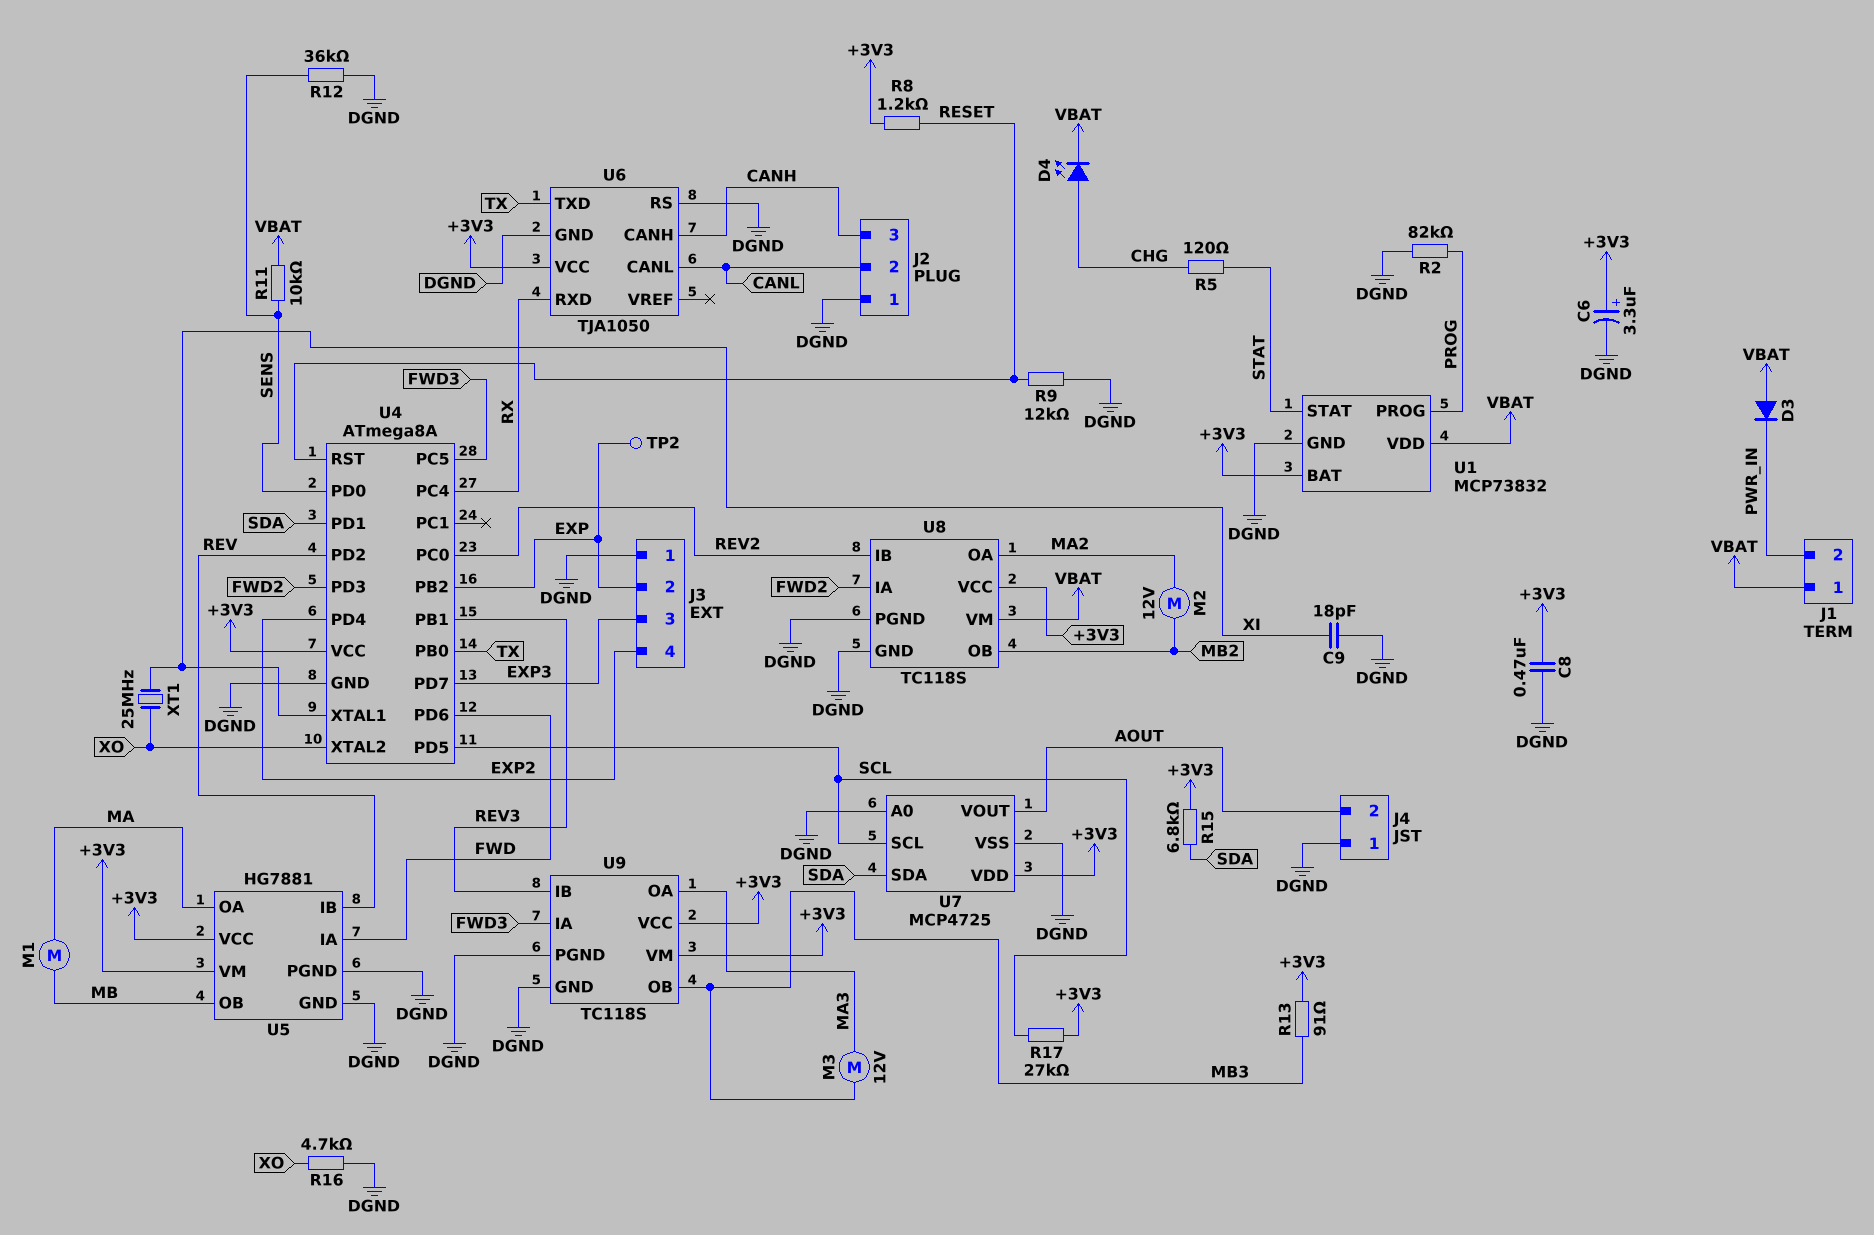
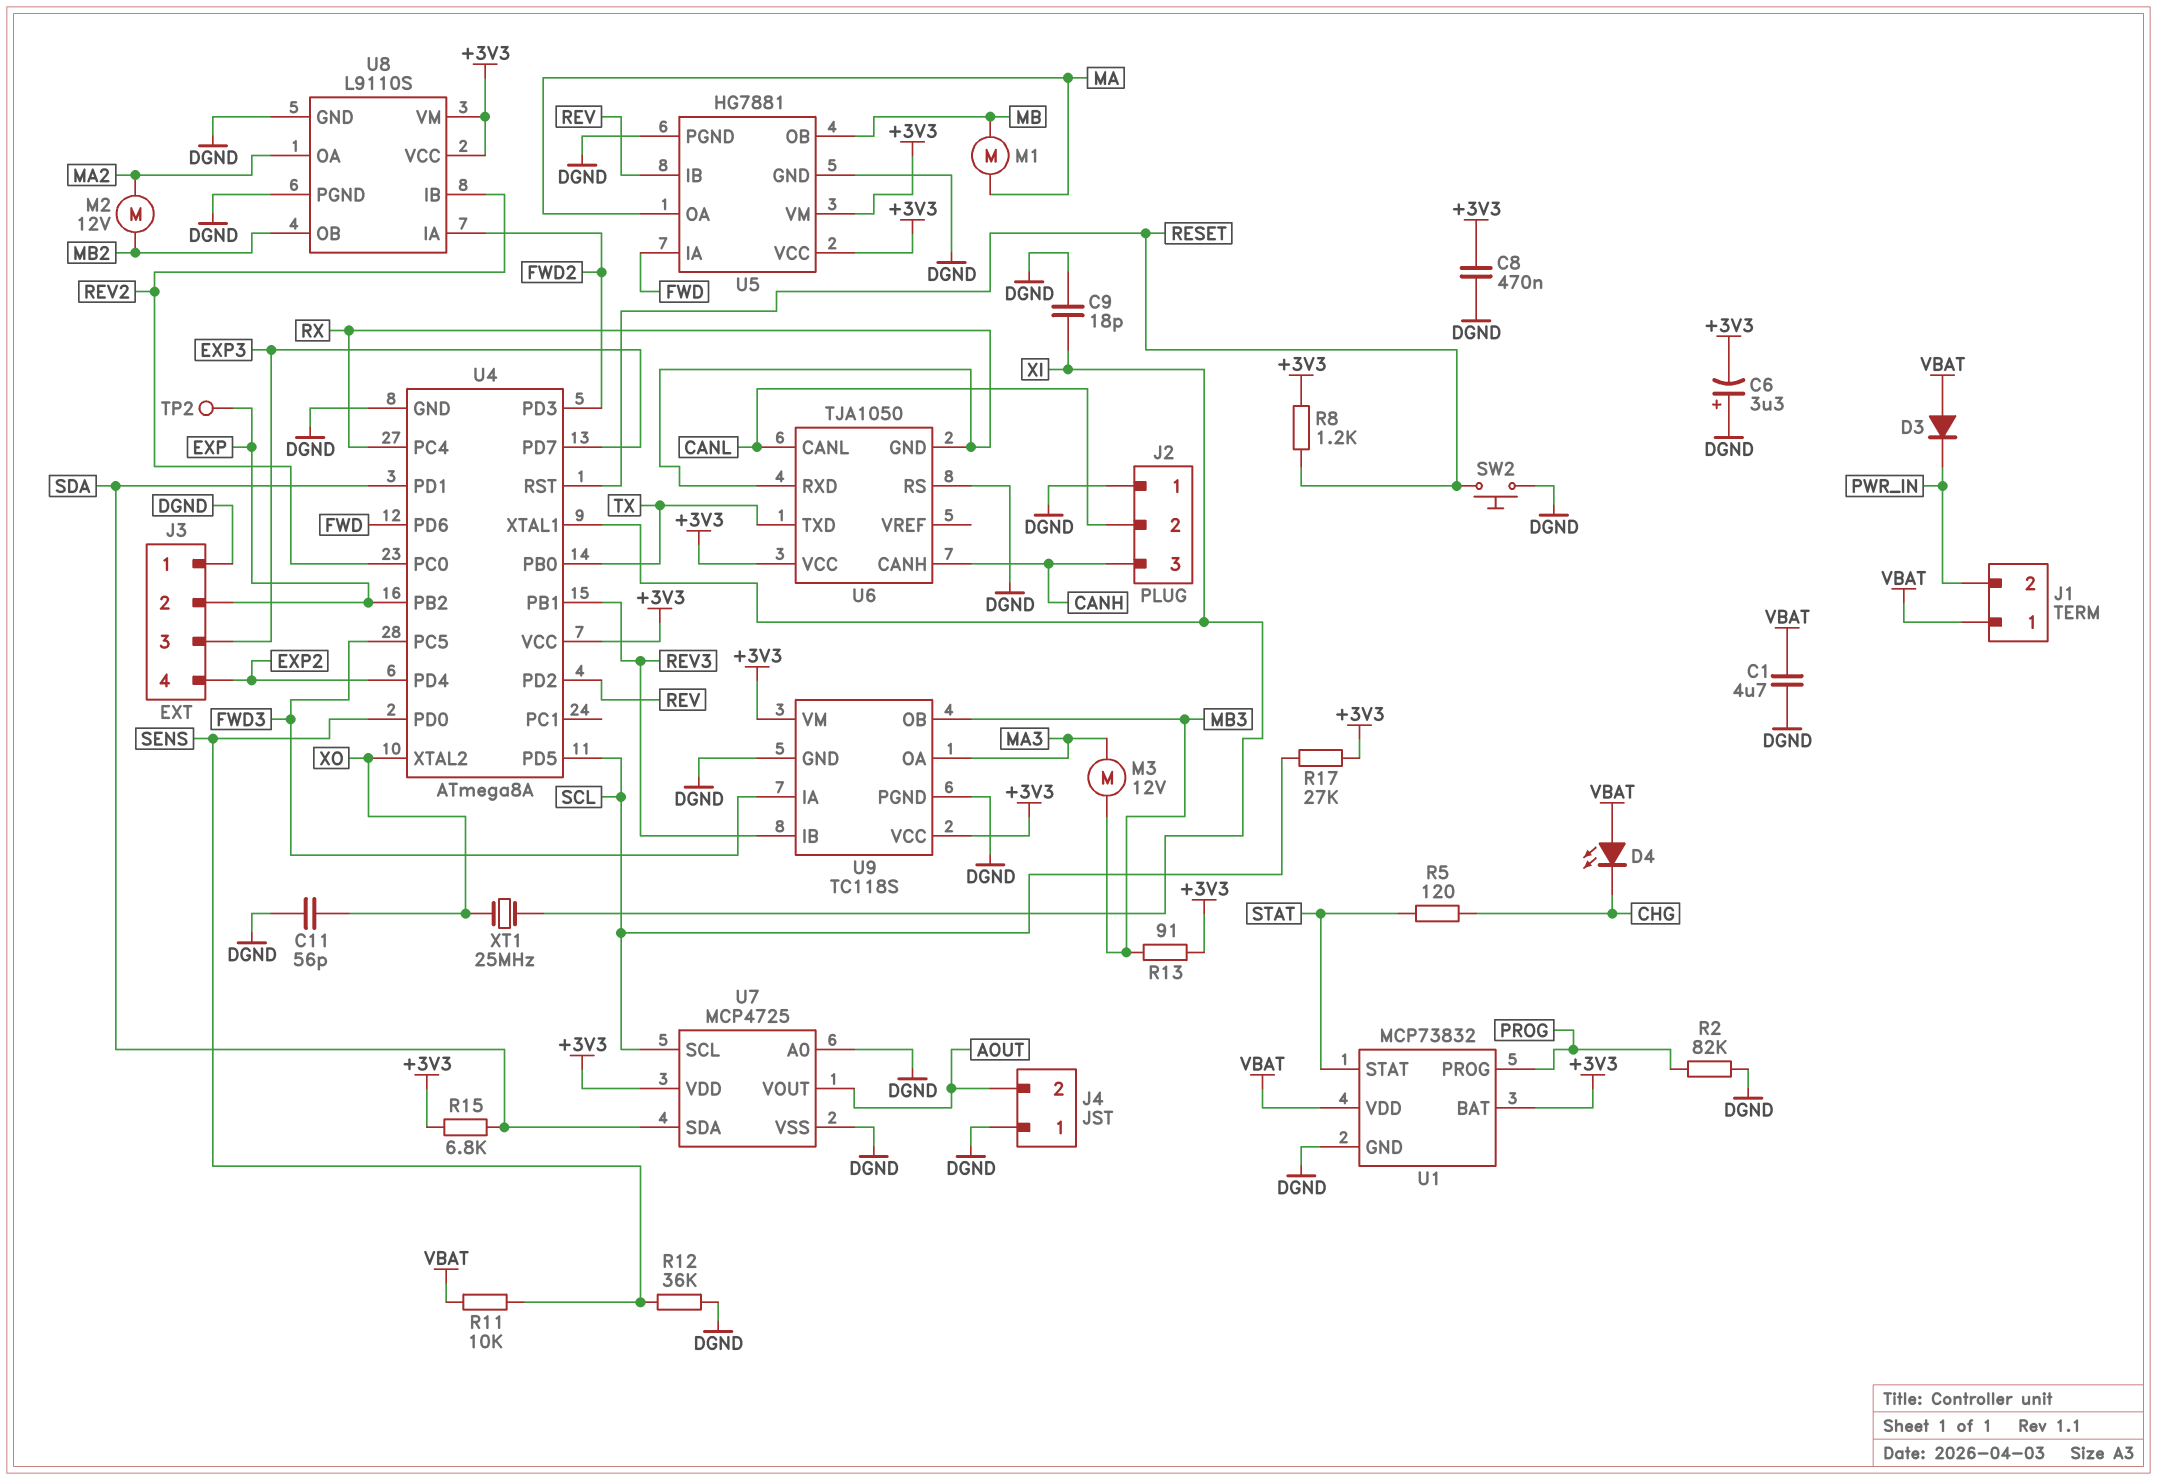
C1: none -> 4.7uF (DGND, VBAT)
C6: 3.3uF (plus +3V3, minus DGND) -> 3.3uF (plus DGND, minus +3V3)
C11: none -> 56pF (DGND, XO)
D4: LED (A CHG, K VBAT) -> LED (A VBAT, K CHG)
R9: 12k (DGND, RESET) -> none
R16: 4.7k (DGND, XO) -> none
SW2: none -> button (DGND, RESET)
U6 pin GND: DGND -> RX
U8: TC118S -> L9110S
U8 pin VM: VBAT -> +3V3

